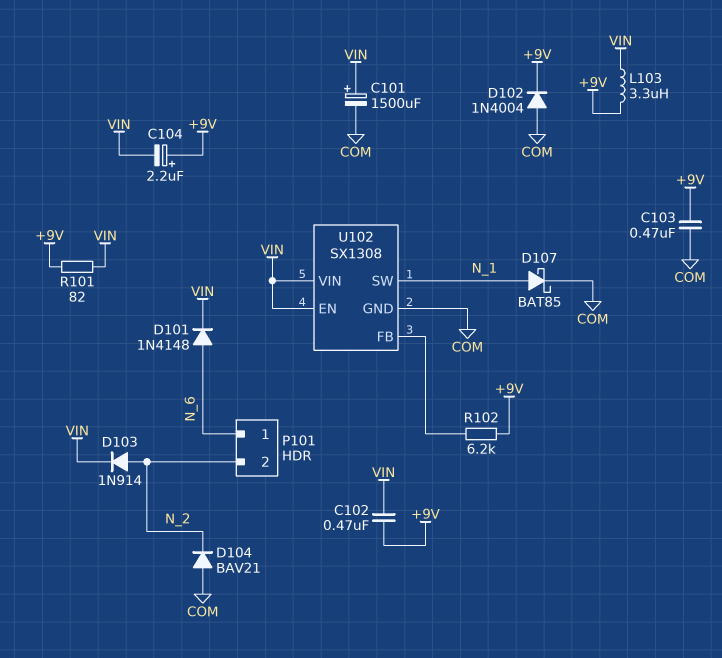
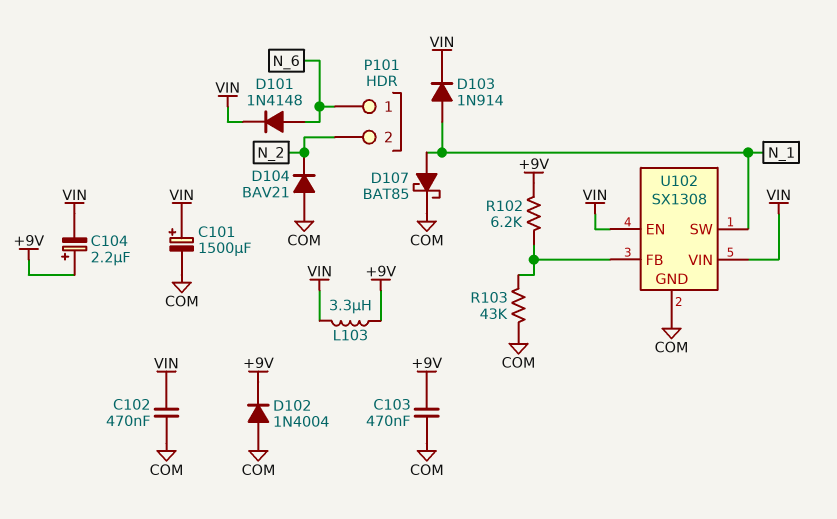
C102: 470nF (+9V, VIN) -> 470nF (COM, VIN)
D103: diode 1N914 (A N_2, K VIN) -> diode 1N914 (A N_1, K VIN)
R101: 82 (+9V, VIN) -> none
R103: none -> 43k (COM, U102/FB)

